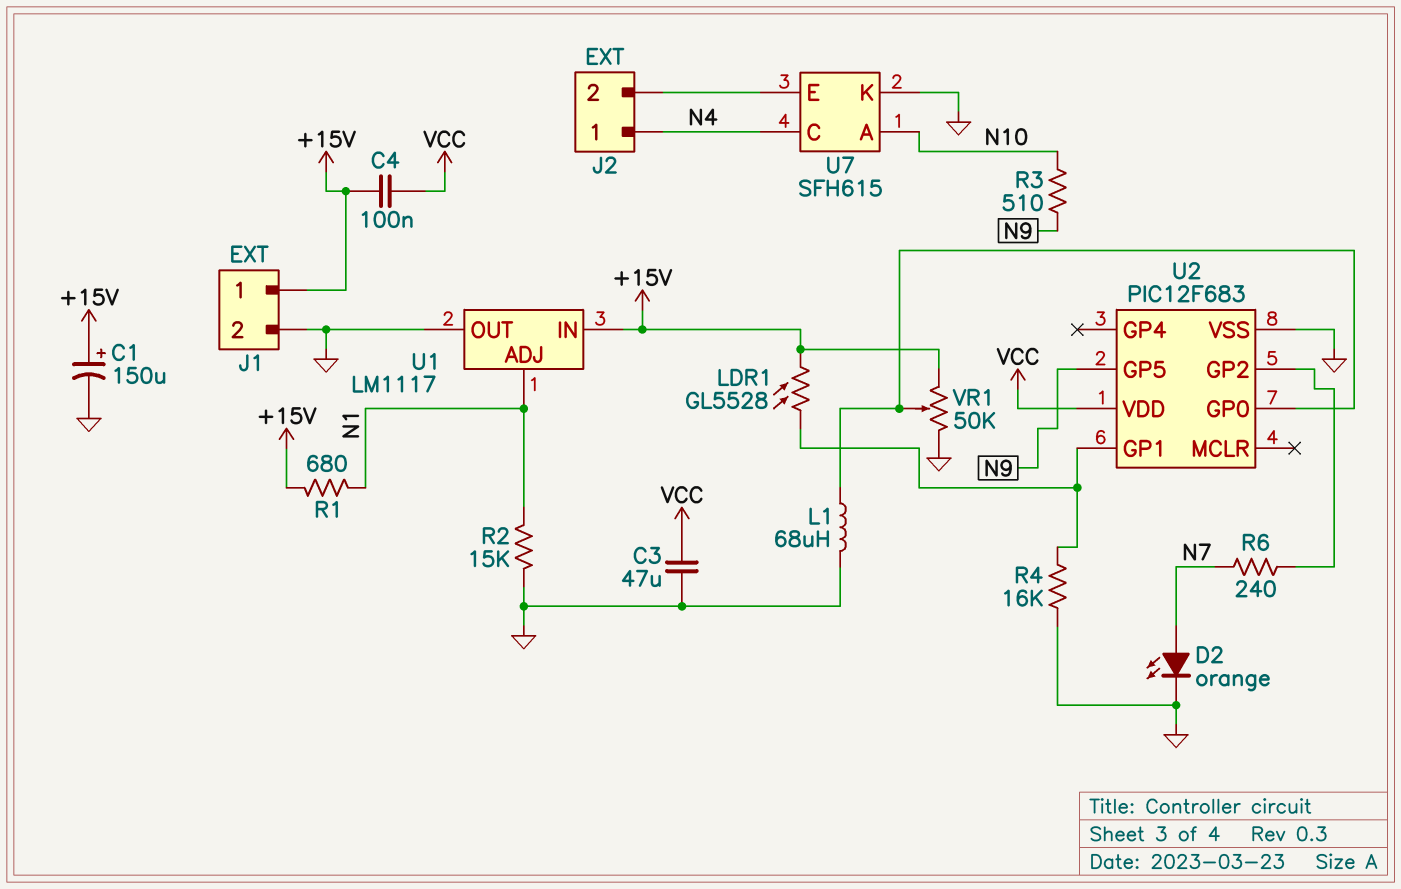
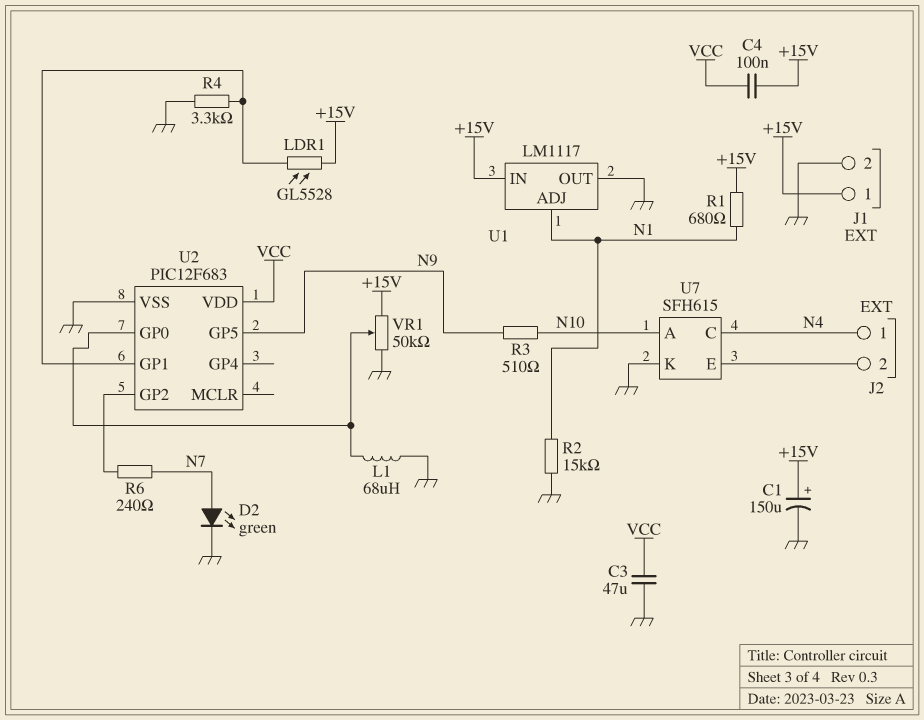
D2: LED orange (A N7, K GND) -> LED green (A N7, K GND)
R4: 16k (GND, U2/GP1) -> 3.3k (GND, U2/GP1)

